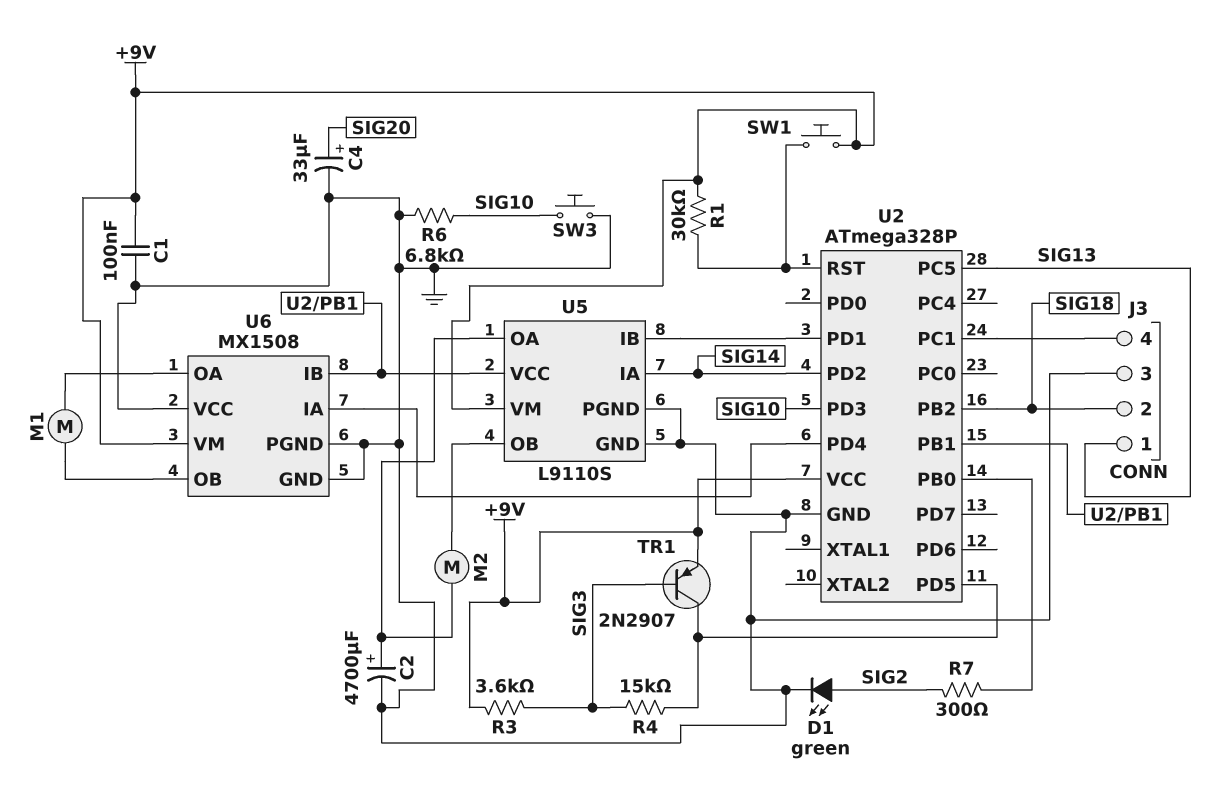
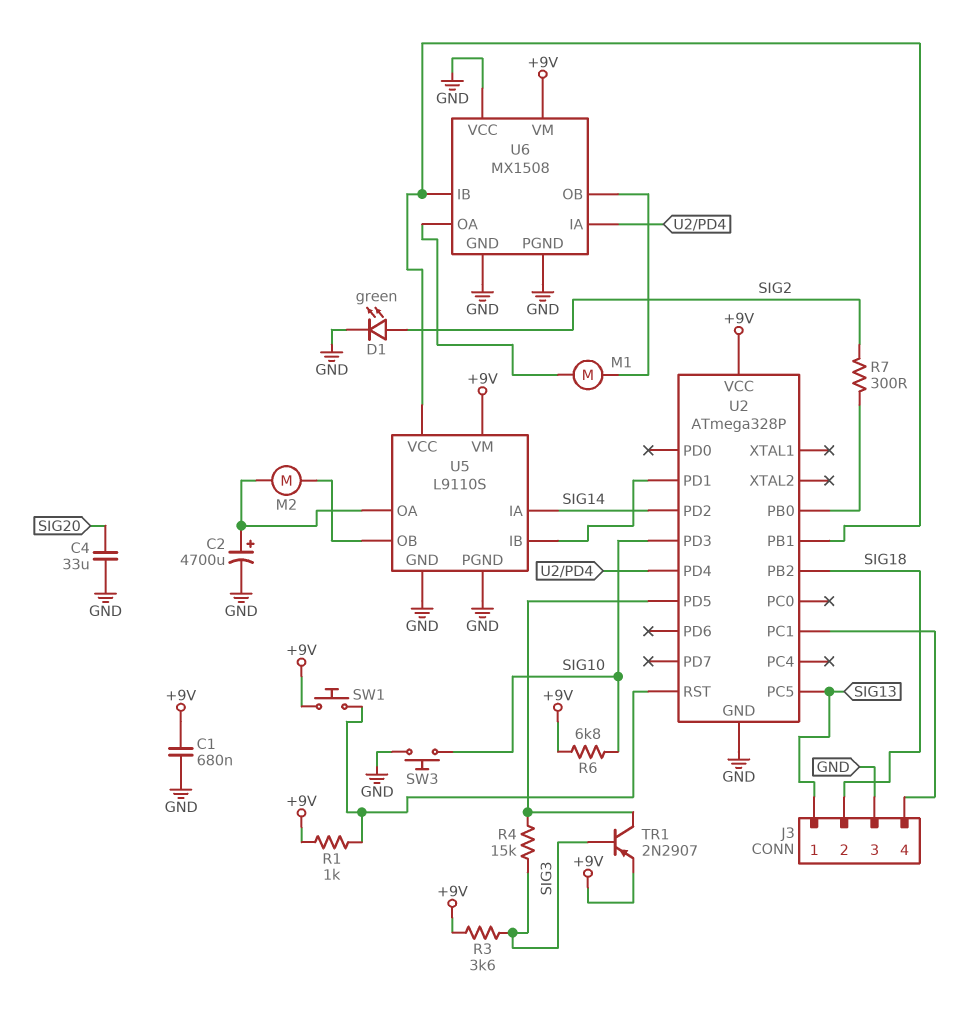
C1: 100nF (+9V, GND) -> 680nF (+9V, GND)
C4: 33uF (plus SIG20, minus GND) -> 33uF (GND, SIG20)
R1: 30k (+9V, U2/RST) -> 1k (+9V, U2/RST)
R6: 6.8k (GND, SIG10) -> 6.8k (+9V, SIG10)

